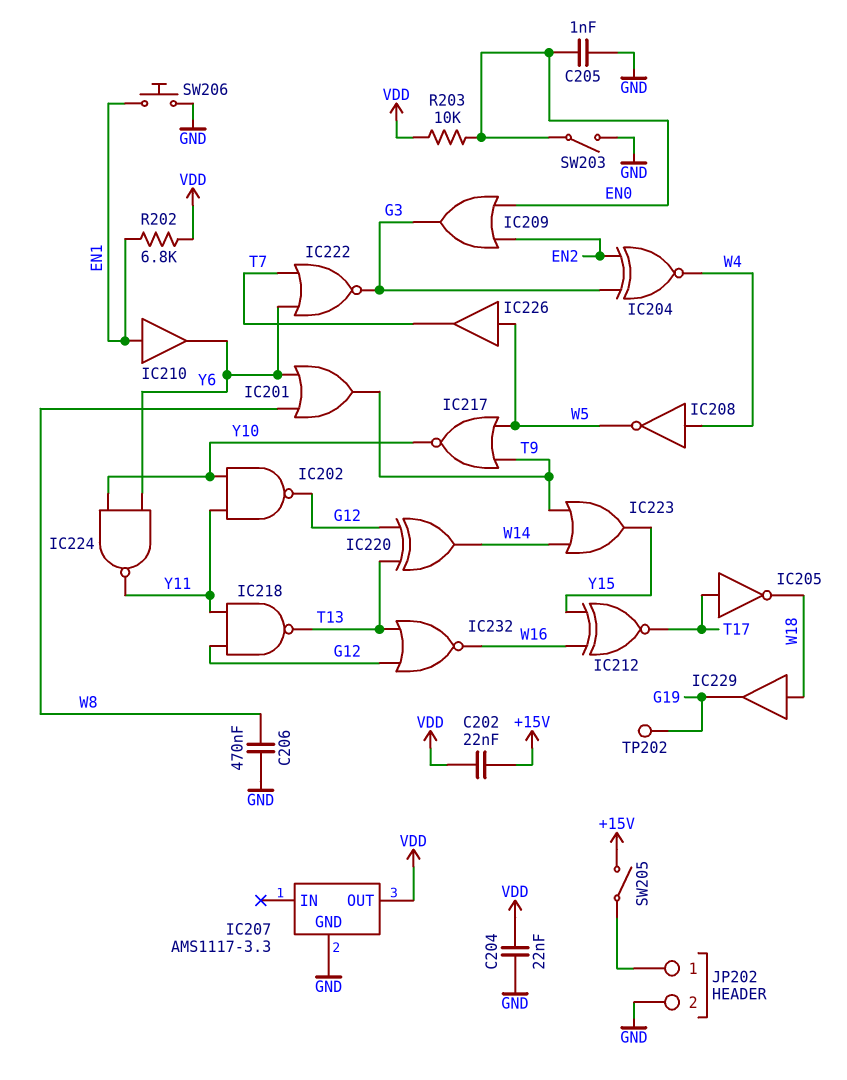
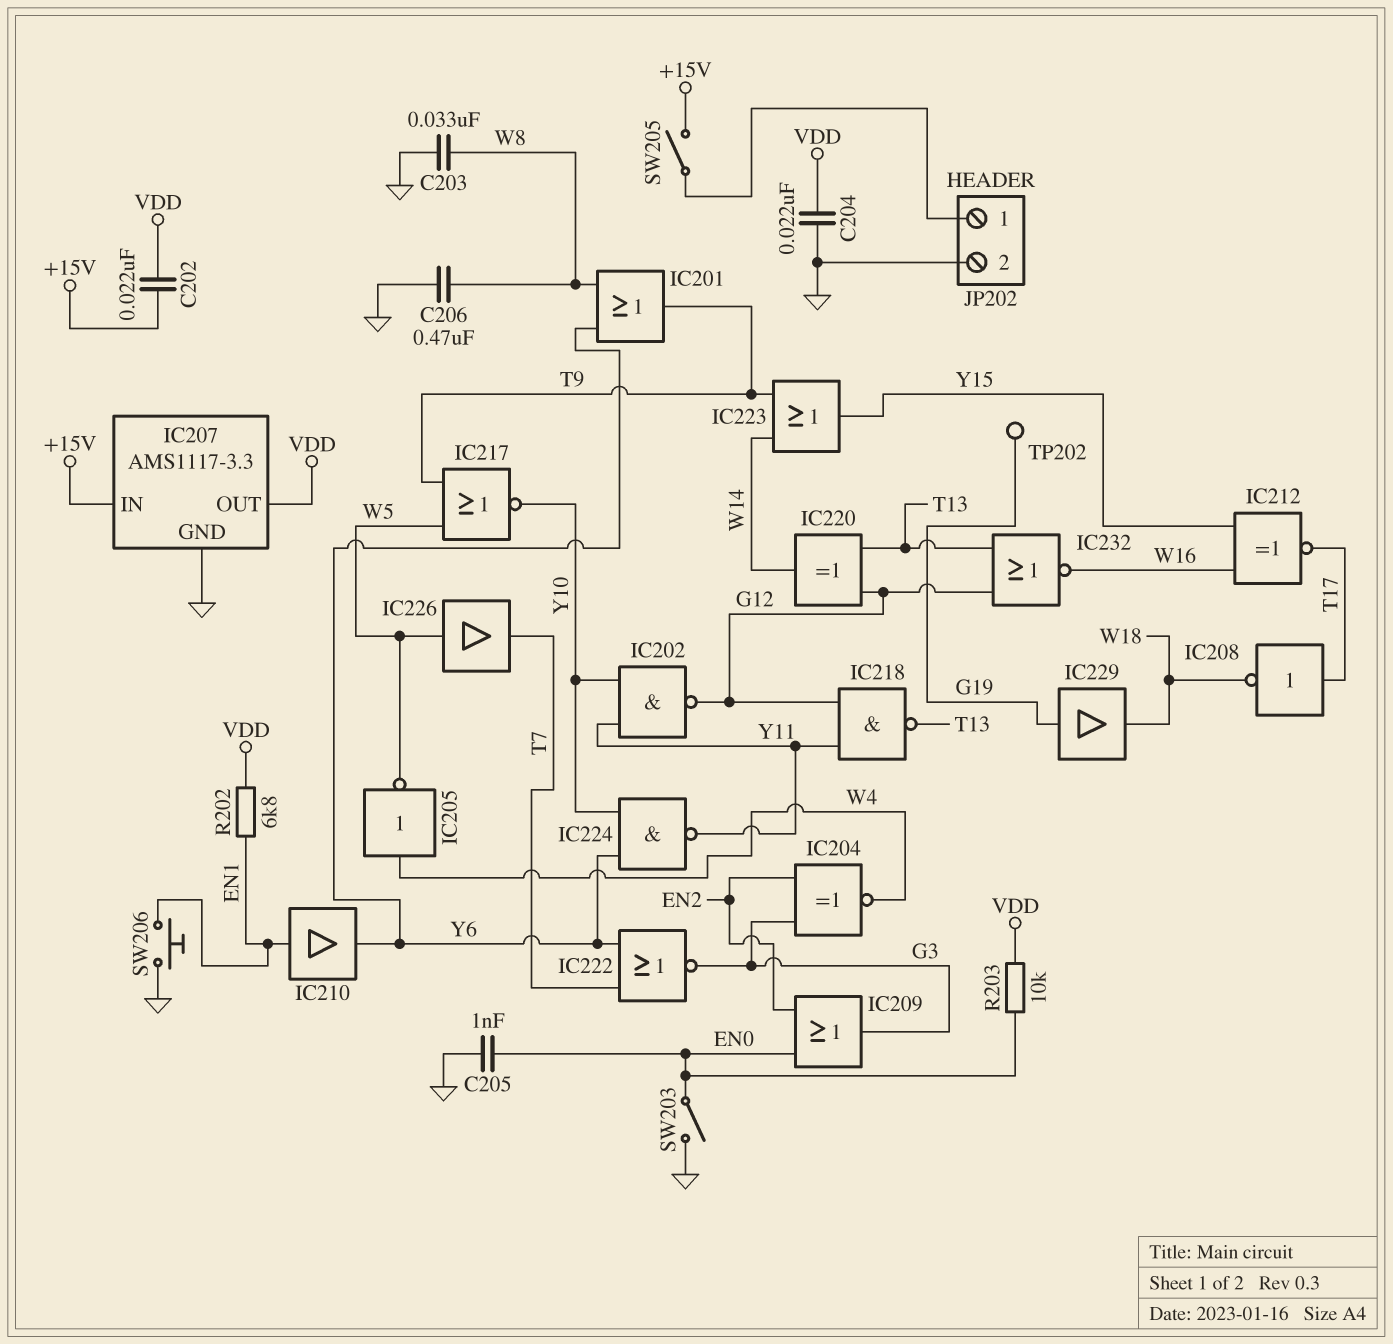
C203: none -> 33nF (GND, W8)
IC205: NOT (in T17, out W18) -> NOT (in W4, out W5)
IC207 pin IN: none -> +15V
IC208: NOT (in W4, out W5) -> NOT (in T17, out W18)
IC229: buffer (in W18, out G19) -> buffer (in G19, out W18)

